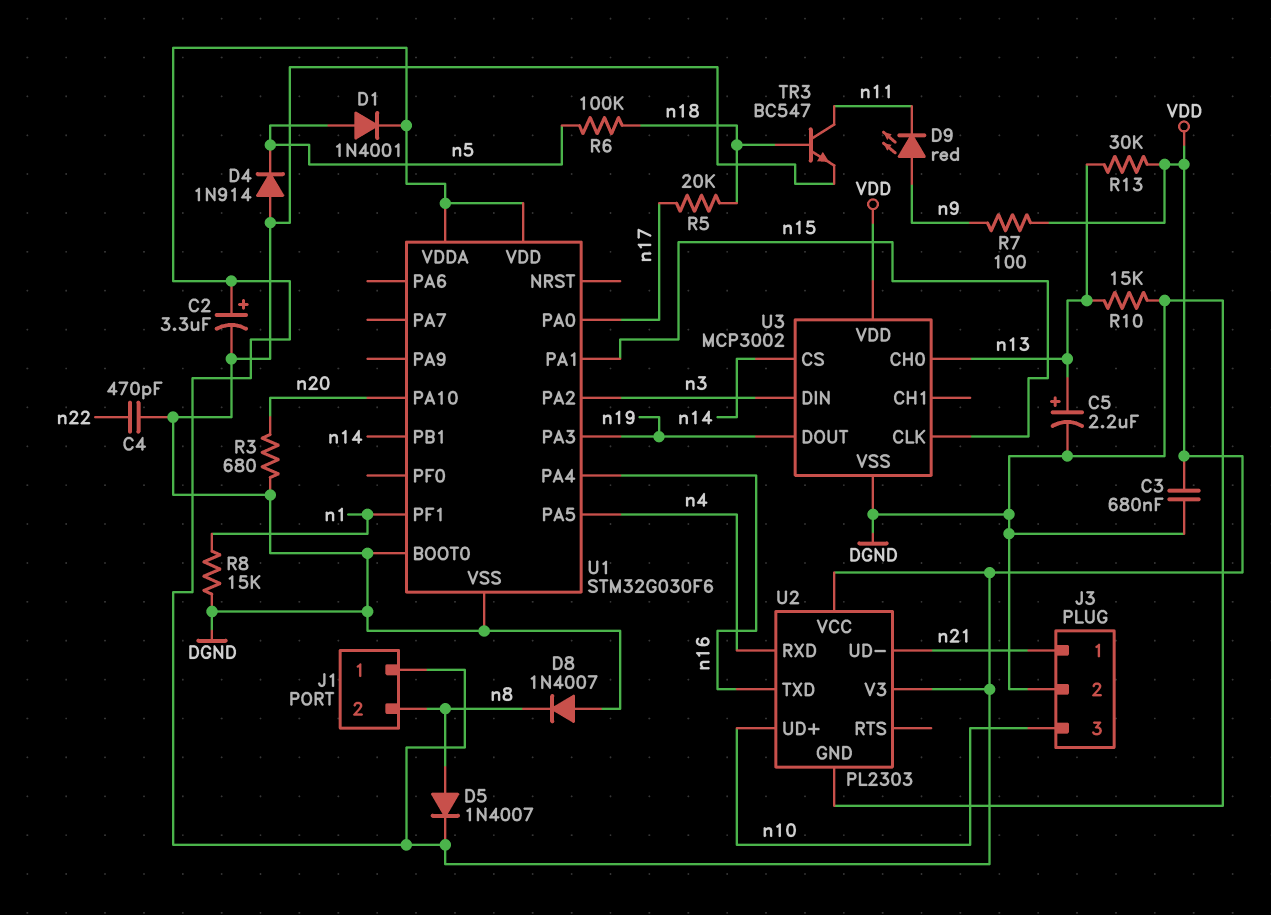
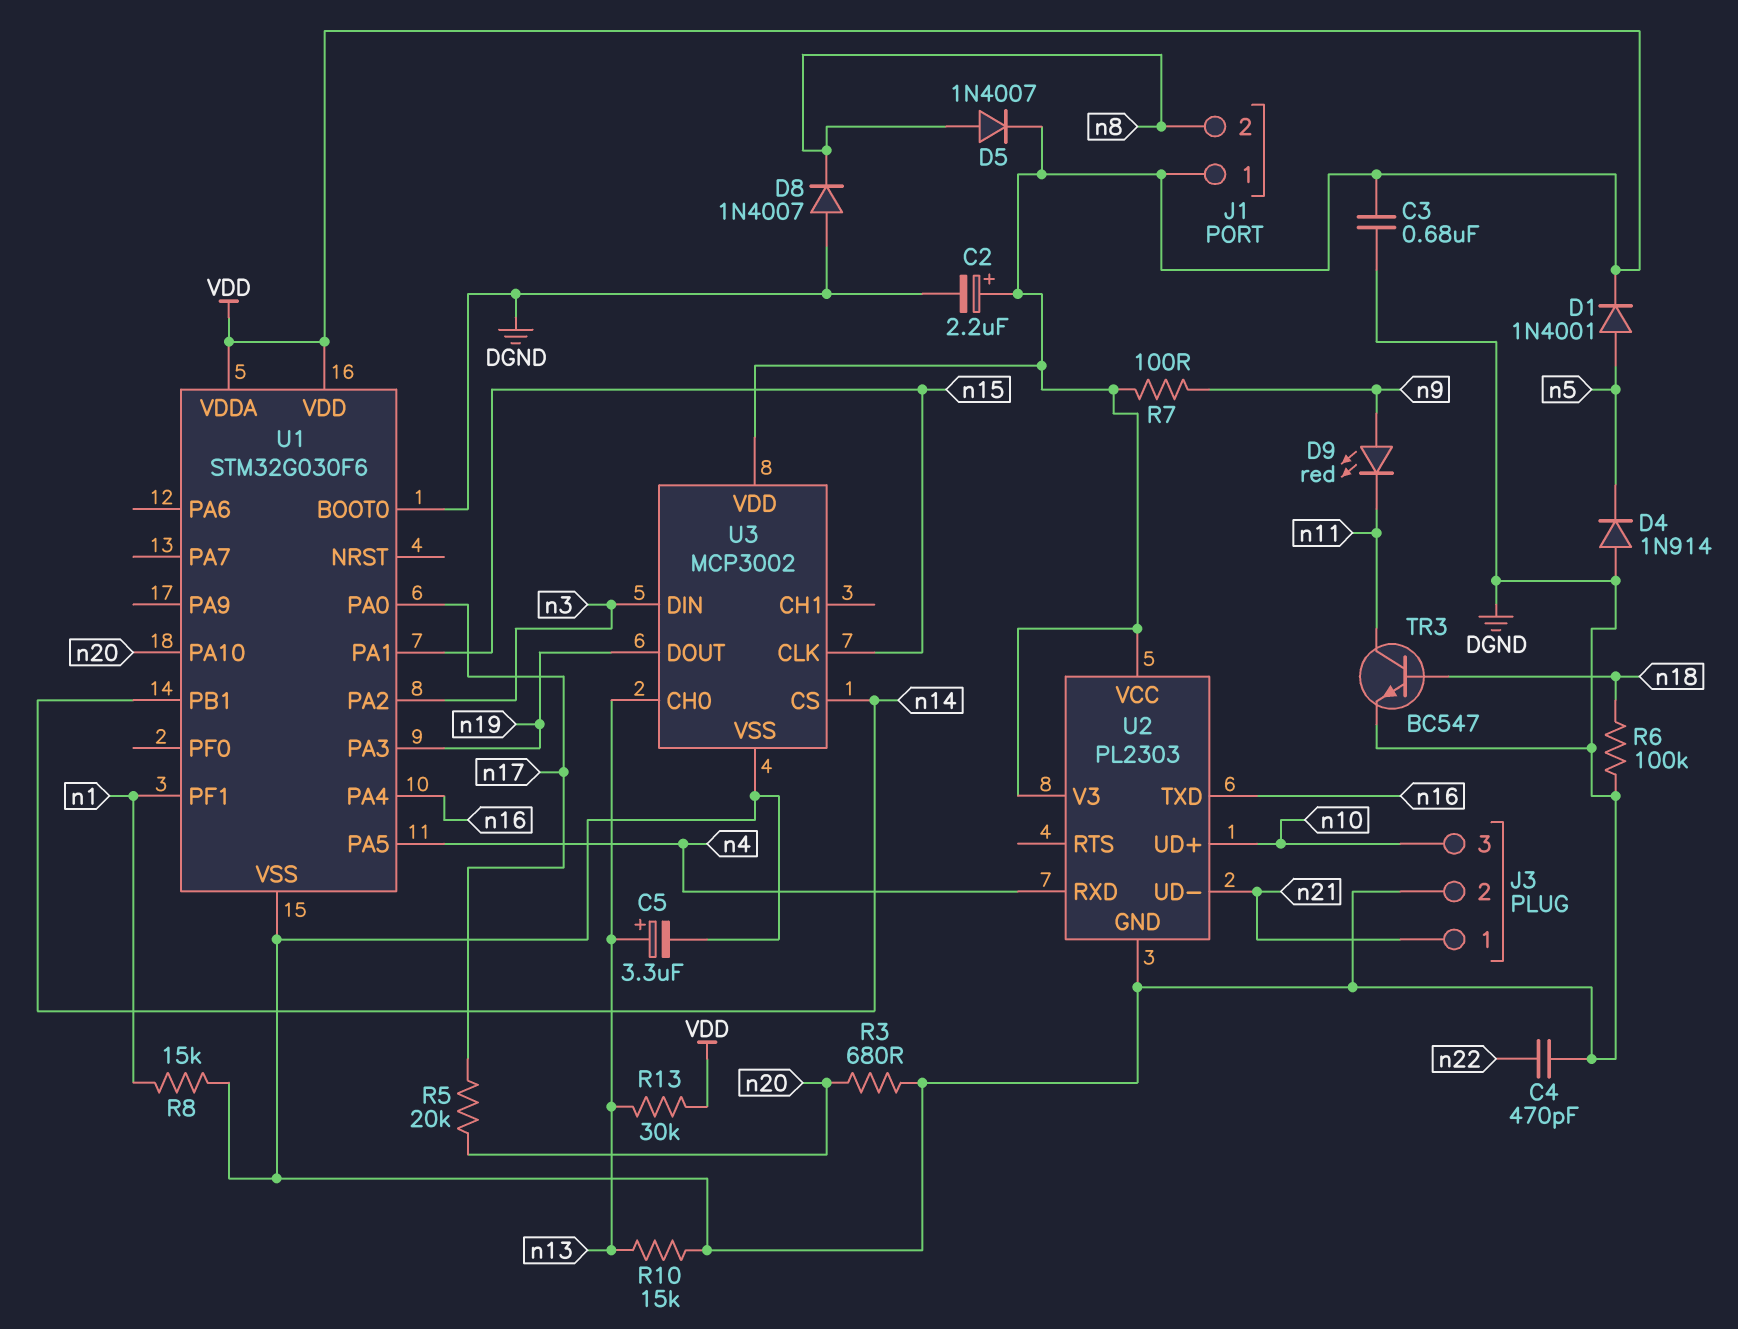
C2: 3.3uF (plus VDD, minus DGND) -> 2.2uF (plus VDD, minus DGND)
C5: 2.2uF (plus n13, minus DGND) -> 3.3uF (plus n13, minus DGND)
R5: 20k (n17, n18) -> 20k (n17, n20)
R6: 100k (n5, n18) -> 100k (DGND, n18)

